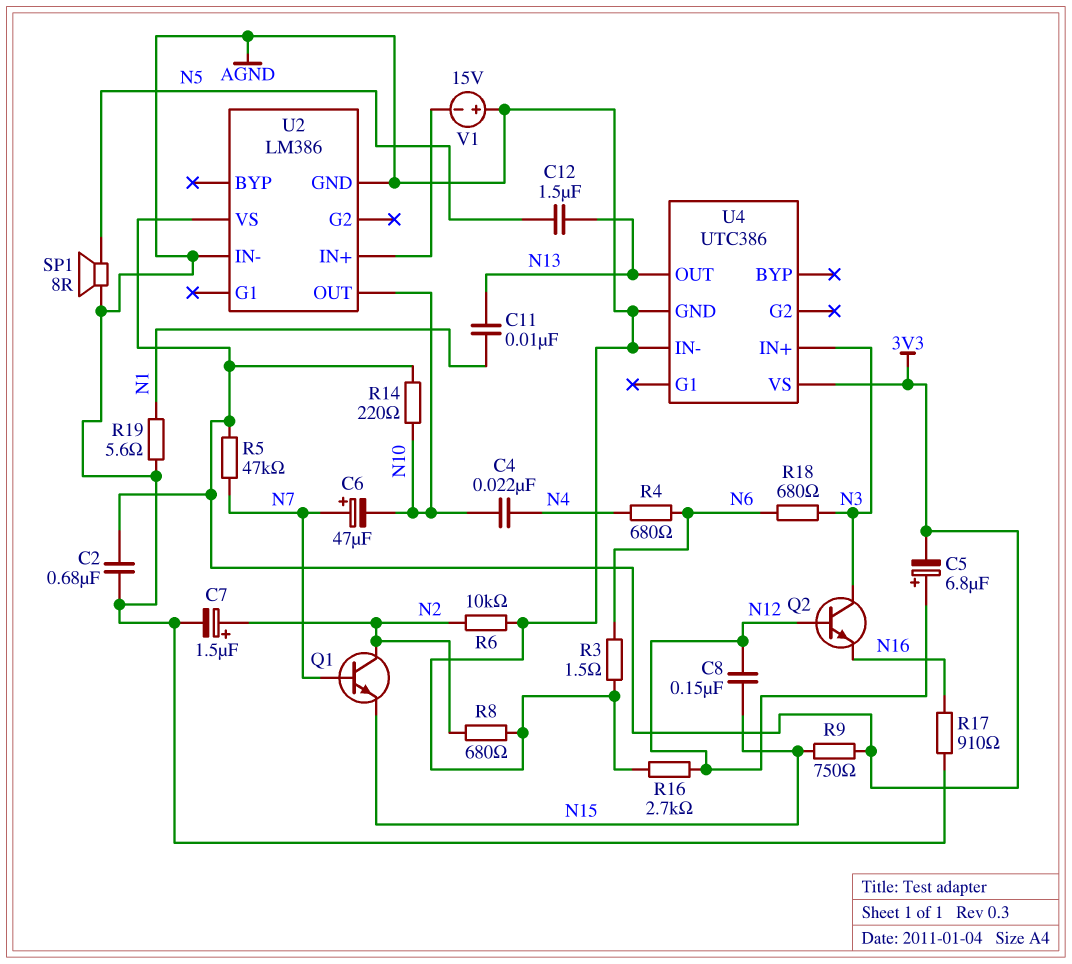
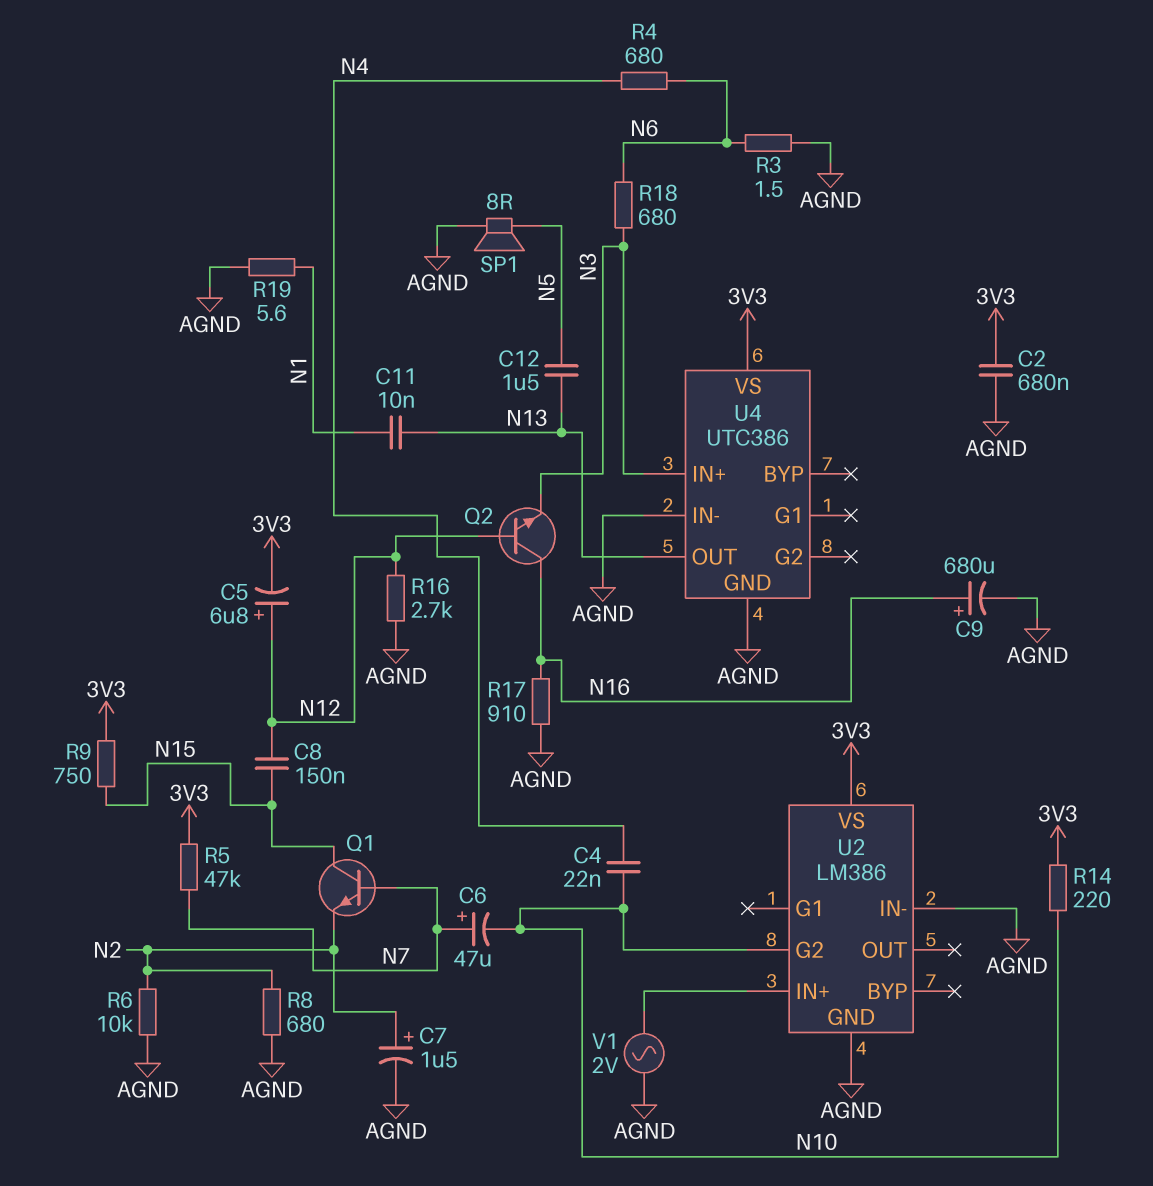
C9: none -> 680uF (plus N16, minus AGND)
Q1: NPN (B N7, C N2, E N15) -> NPN (B N7, C N15, E N2)
Q2: NPN (B N12, C N3, E N16) -> NPN (B N12, C N16, E N3)
U2 pin G2: none -> N10
U2 pin OUT: N10 -> none
V1: 15V (plus AGND, minus U2/IN+) -> AC 2V (AGND, U2/IN+)

